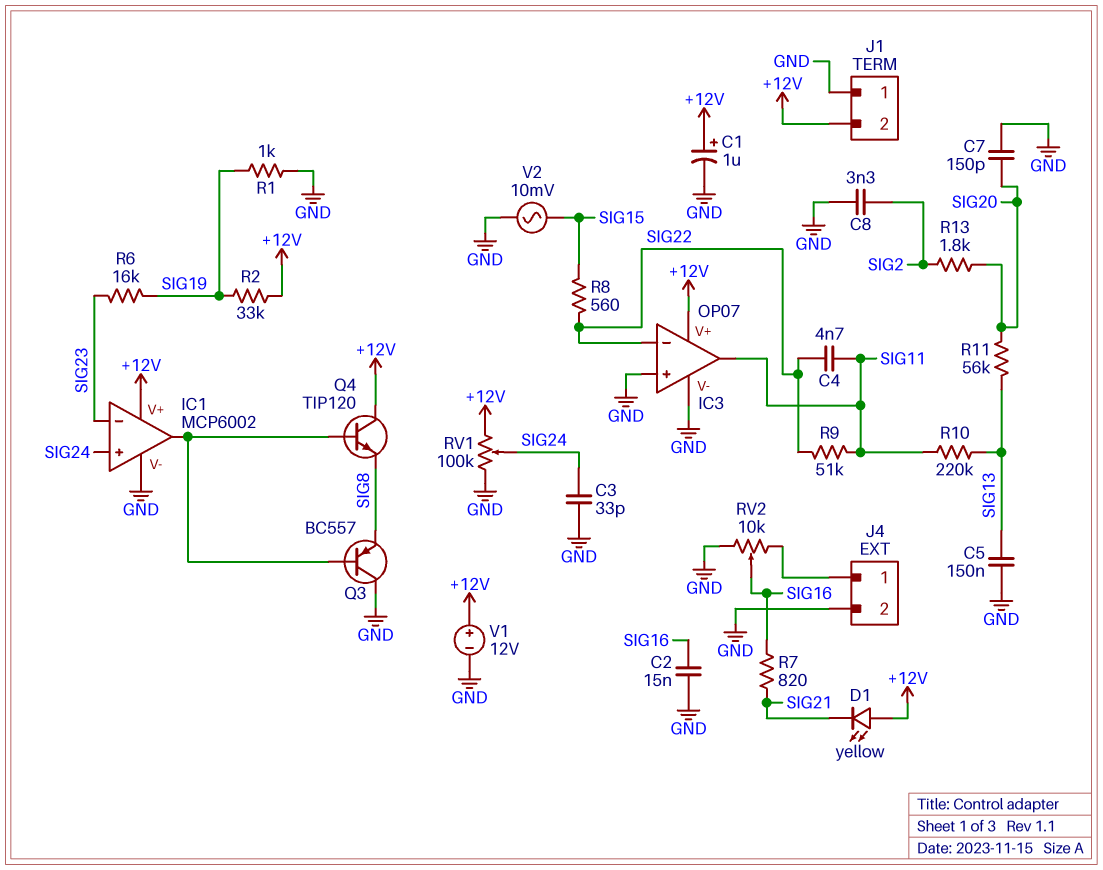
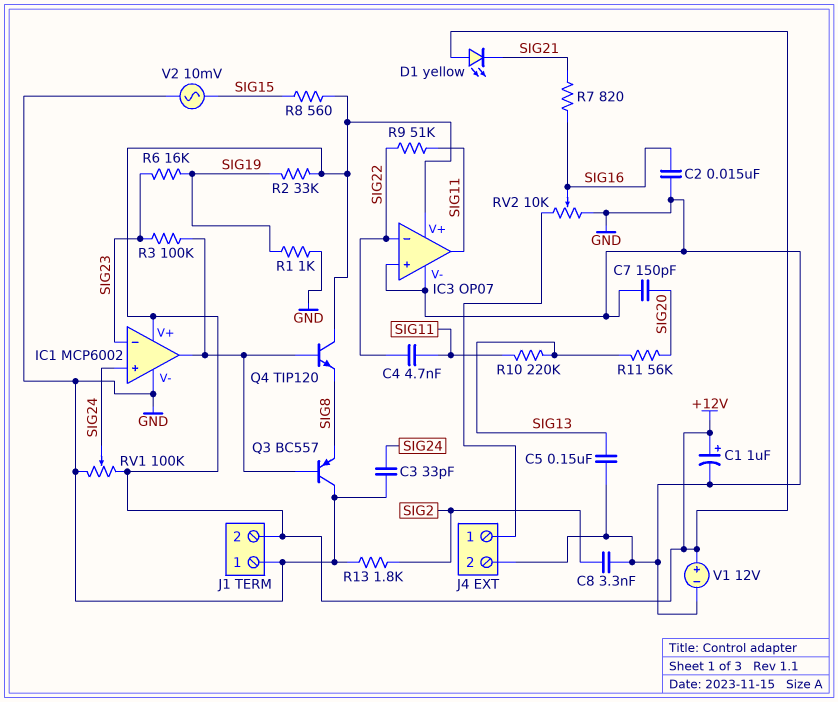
R3: none -> 100k (IC1/out, SIG23)
R8: 560 (SIG15, SIG22) -> 560 (+12V, SIG15)
R13: 1.8k (SIG2, SIG20) -> 1.8k (GND, SIG2)

